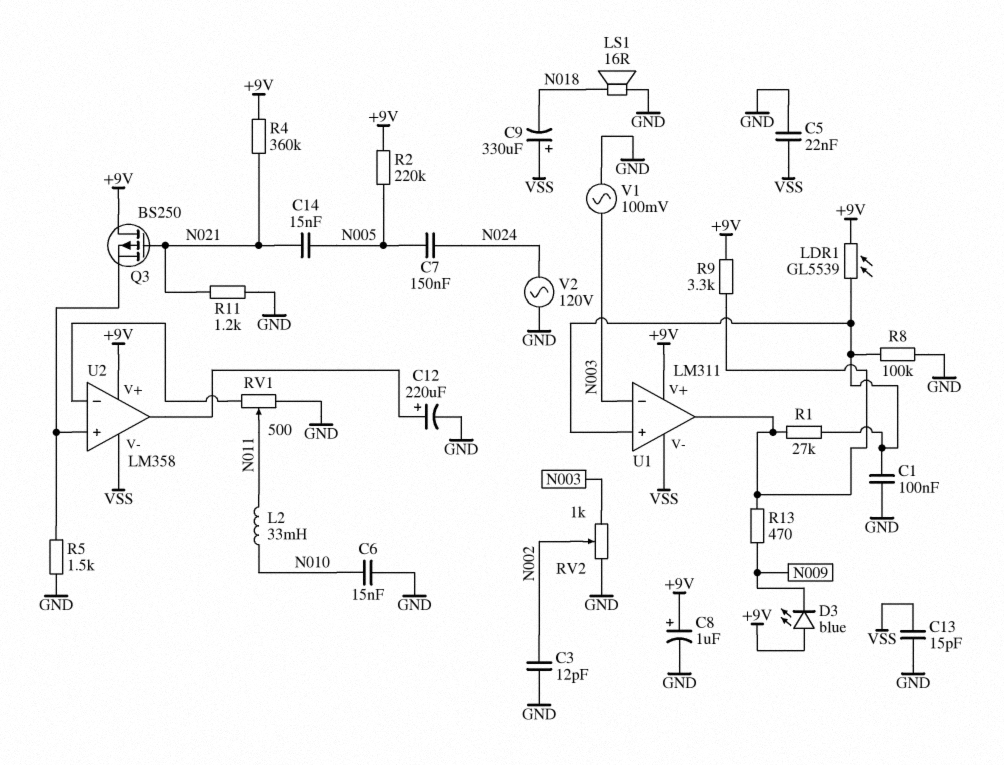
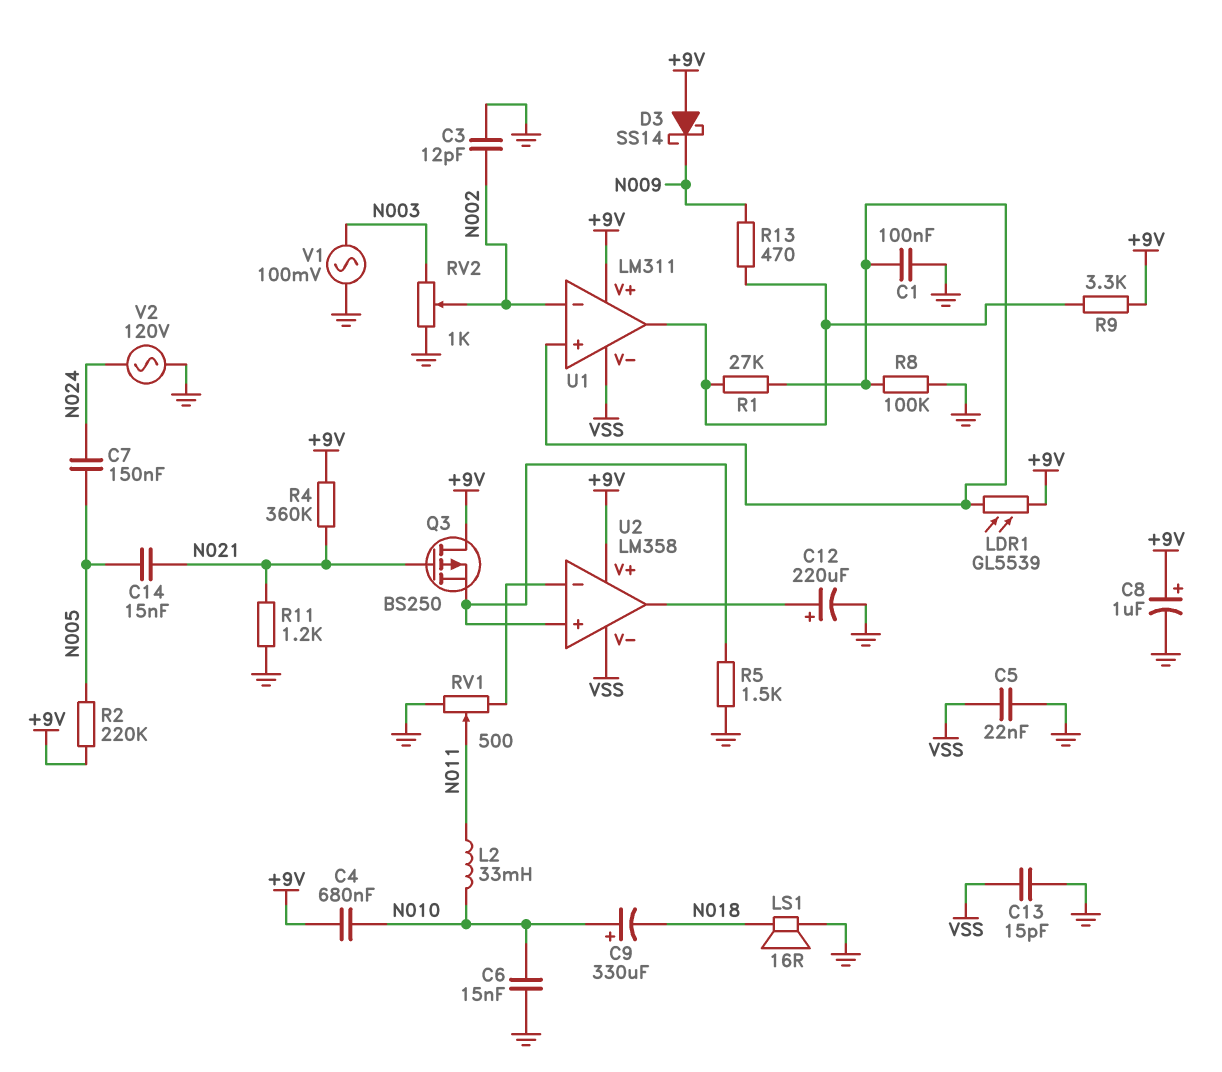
C4: none -> 680nF (+9V, N010)
C9: 330uF (plus VSS, minus N018) -> 330uF (plus N010, minus N018)
D3: LED blue (A +9V, K N009) -> schottky SS14 (A +9V, K N009)
U1 pin in-: N003 -> N002

